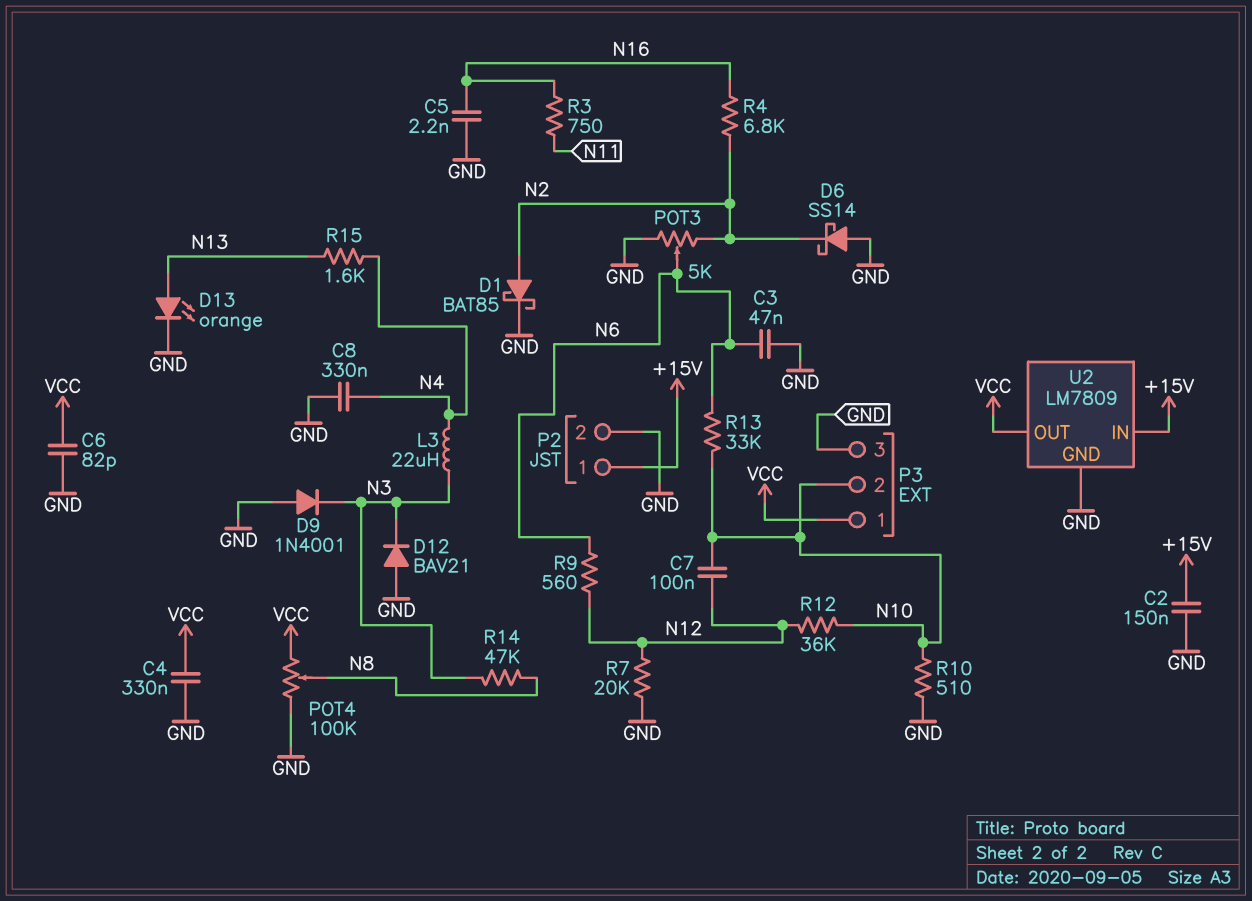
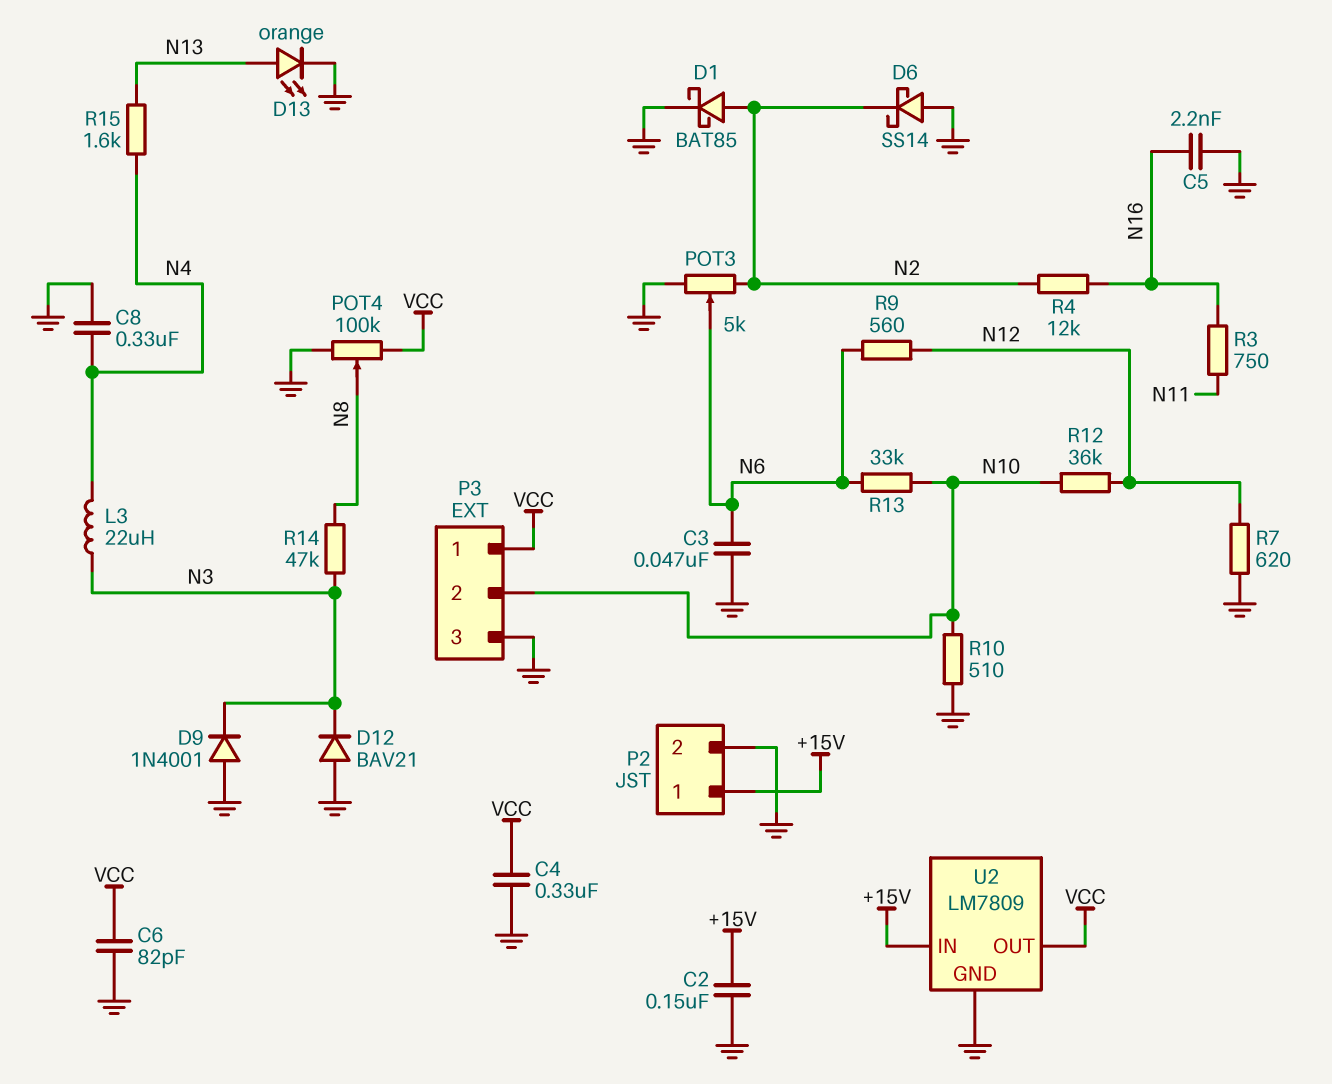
C7: 100nF (N10, N12) -> none
R4: 6.8k (N2, N16) -> 12k (N2, N16)
R7: 20k (GND, N12) -> 620 (GND, N12)

